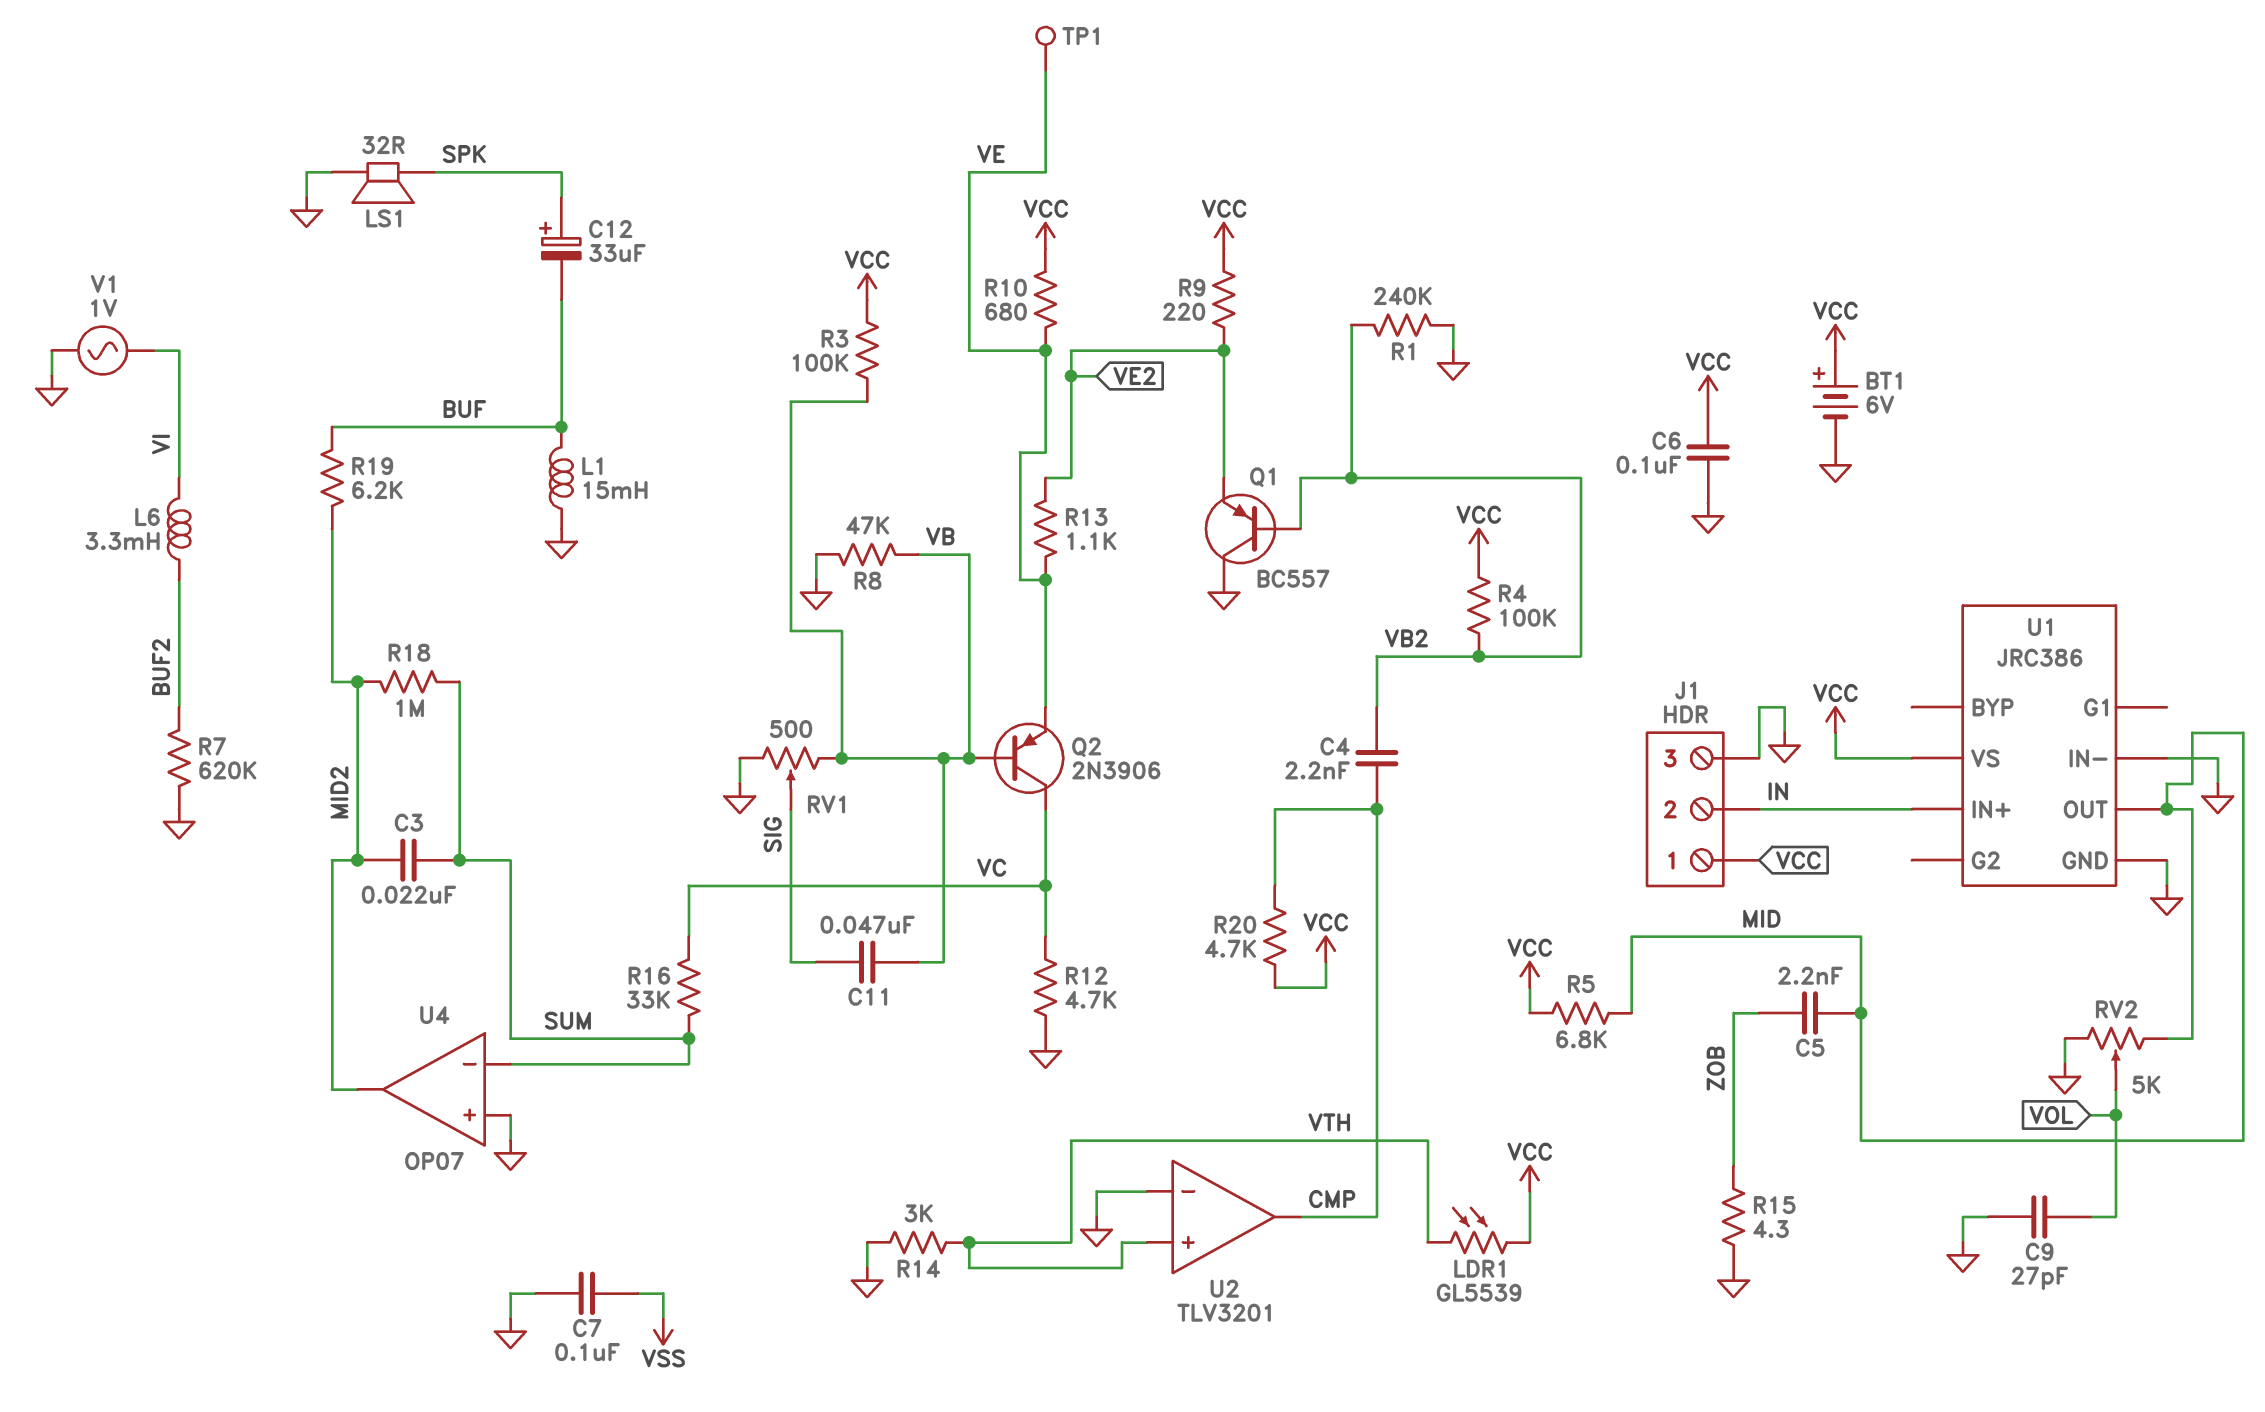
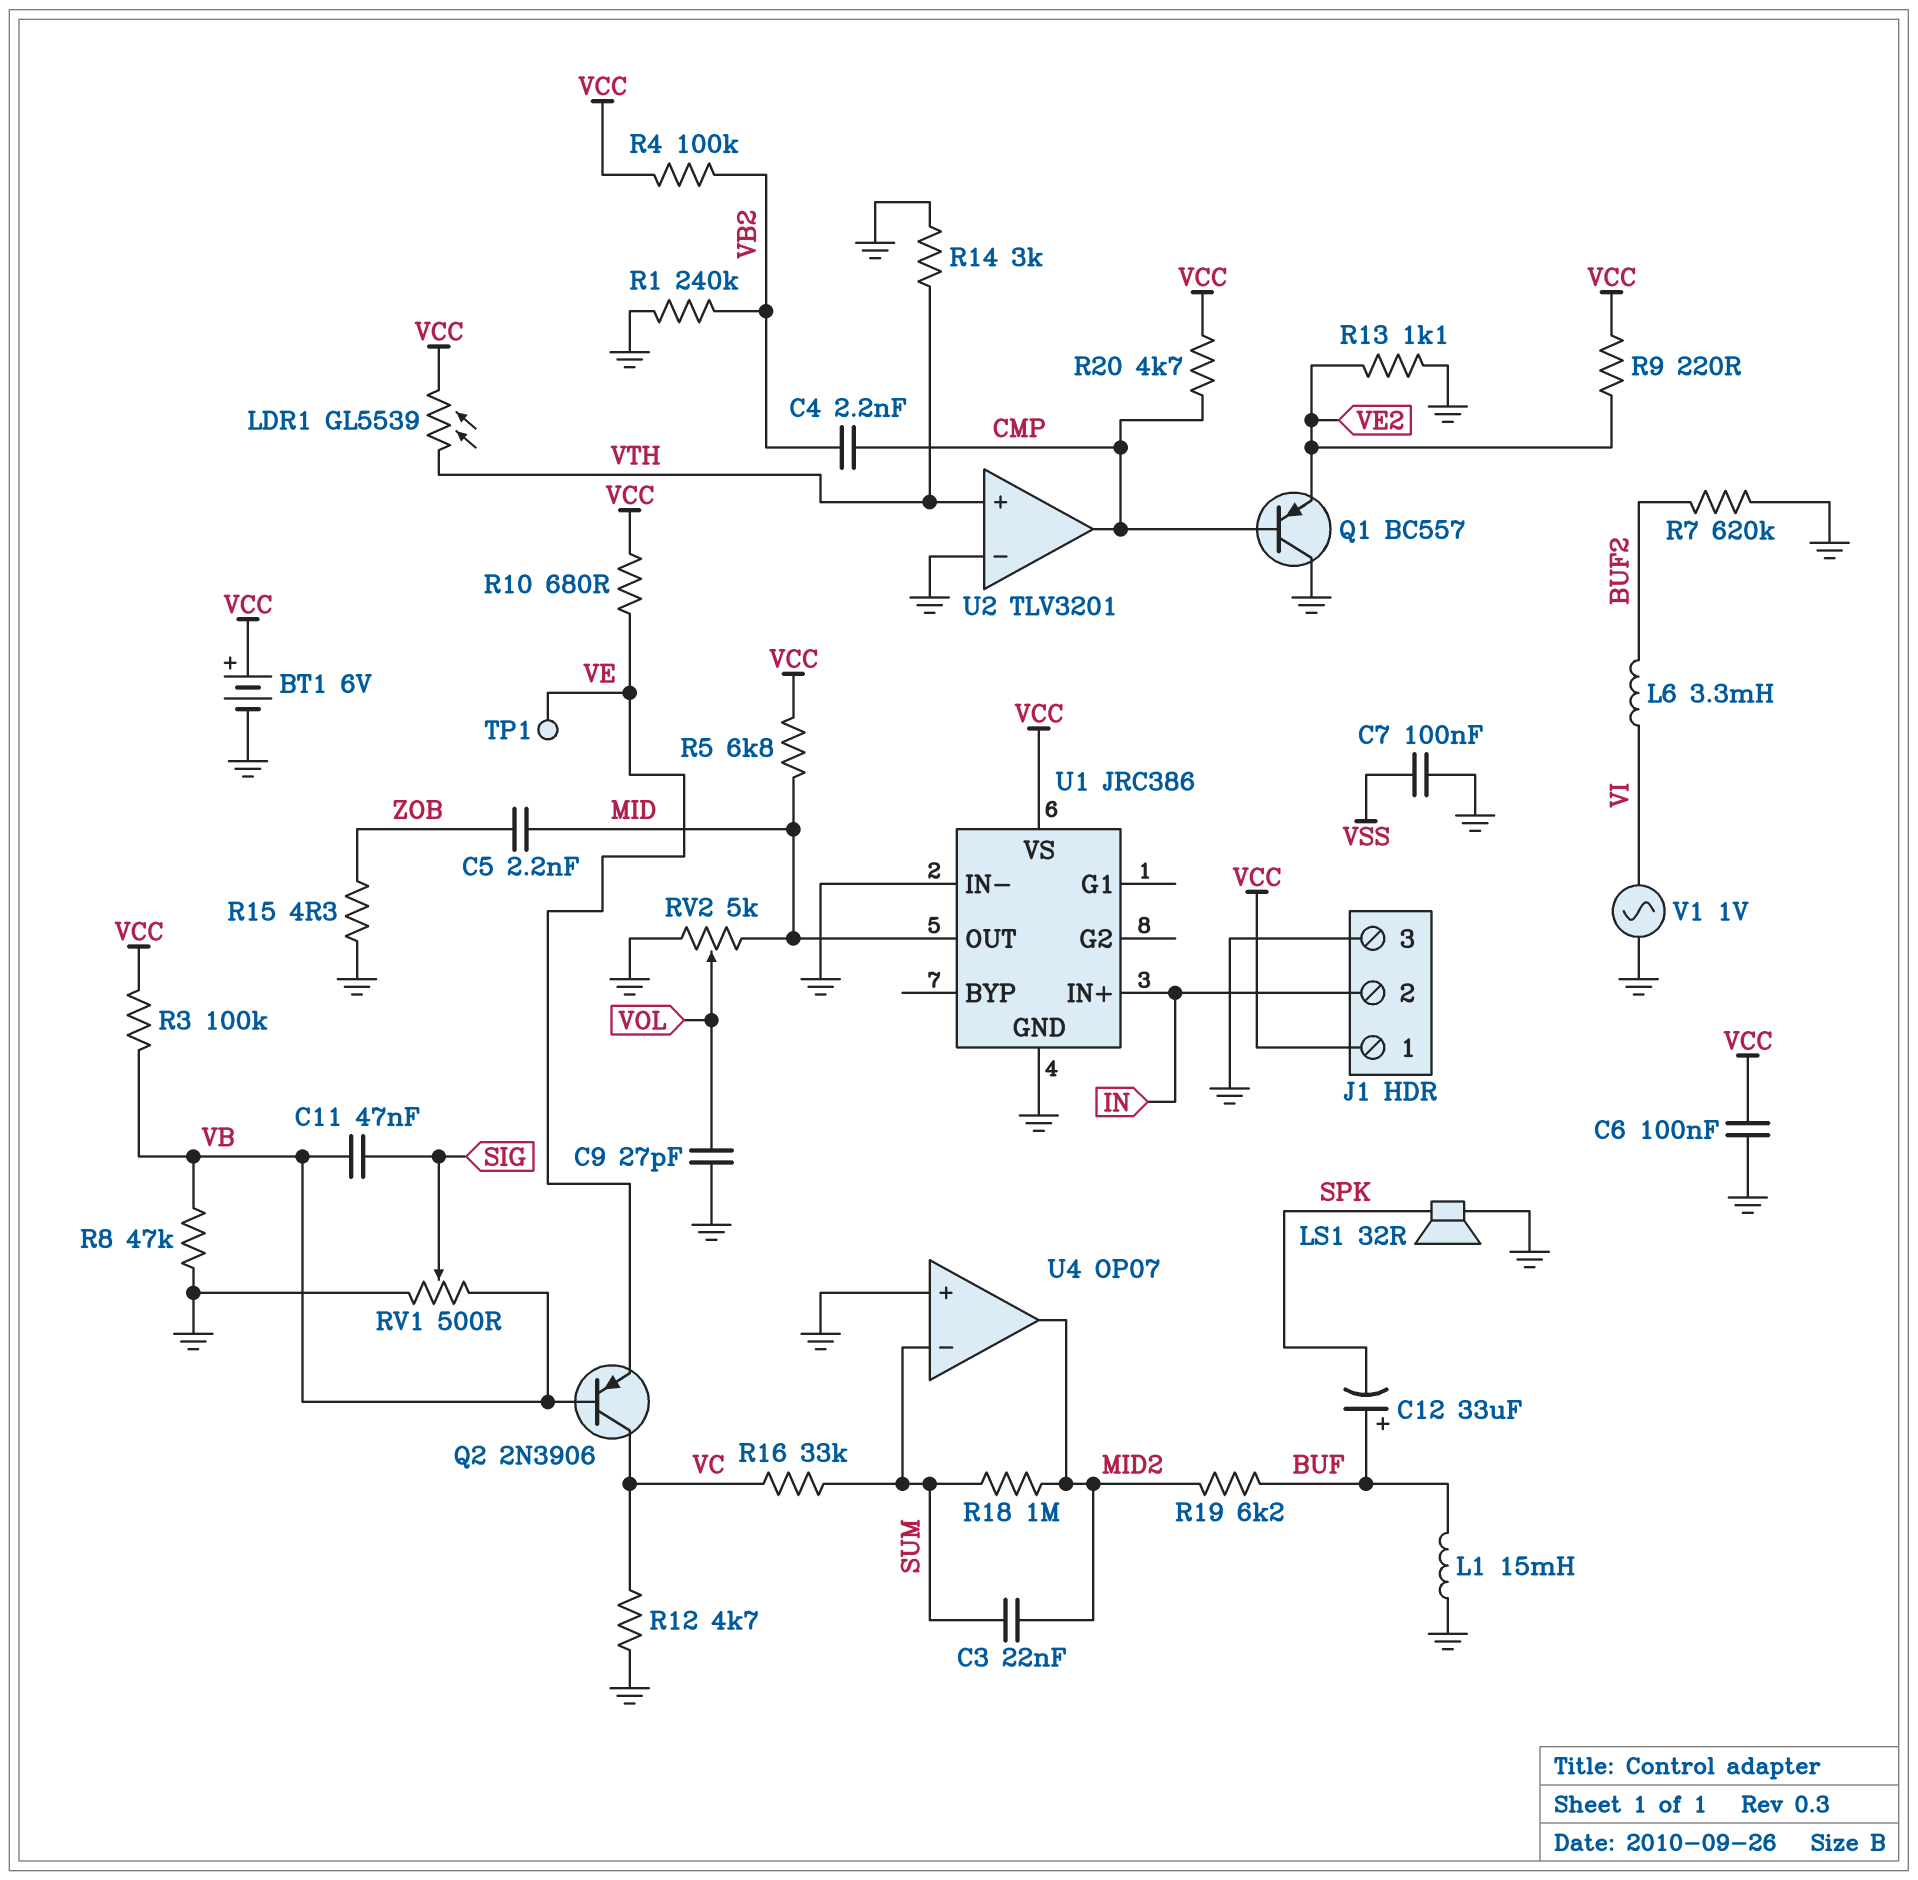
C12: 33uF (plus SPK, minus BUF) -> 33uF (plus BUF, minus SPK)
Q1: PNP BC557 (B VB2, C GND, E VE2) -> PNP BC557 (B CMP, C GND, E VE2)
R13: 1.1k (VE, VE2) -> 1.1k (GND, VE2)

